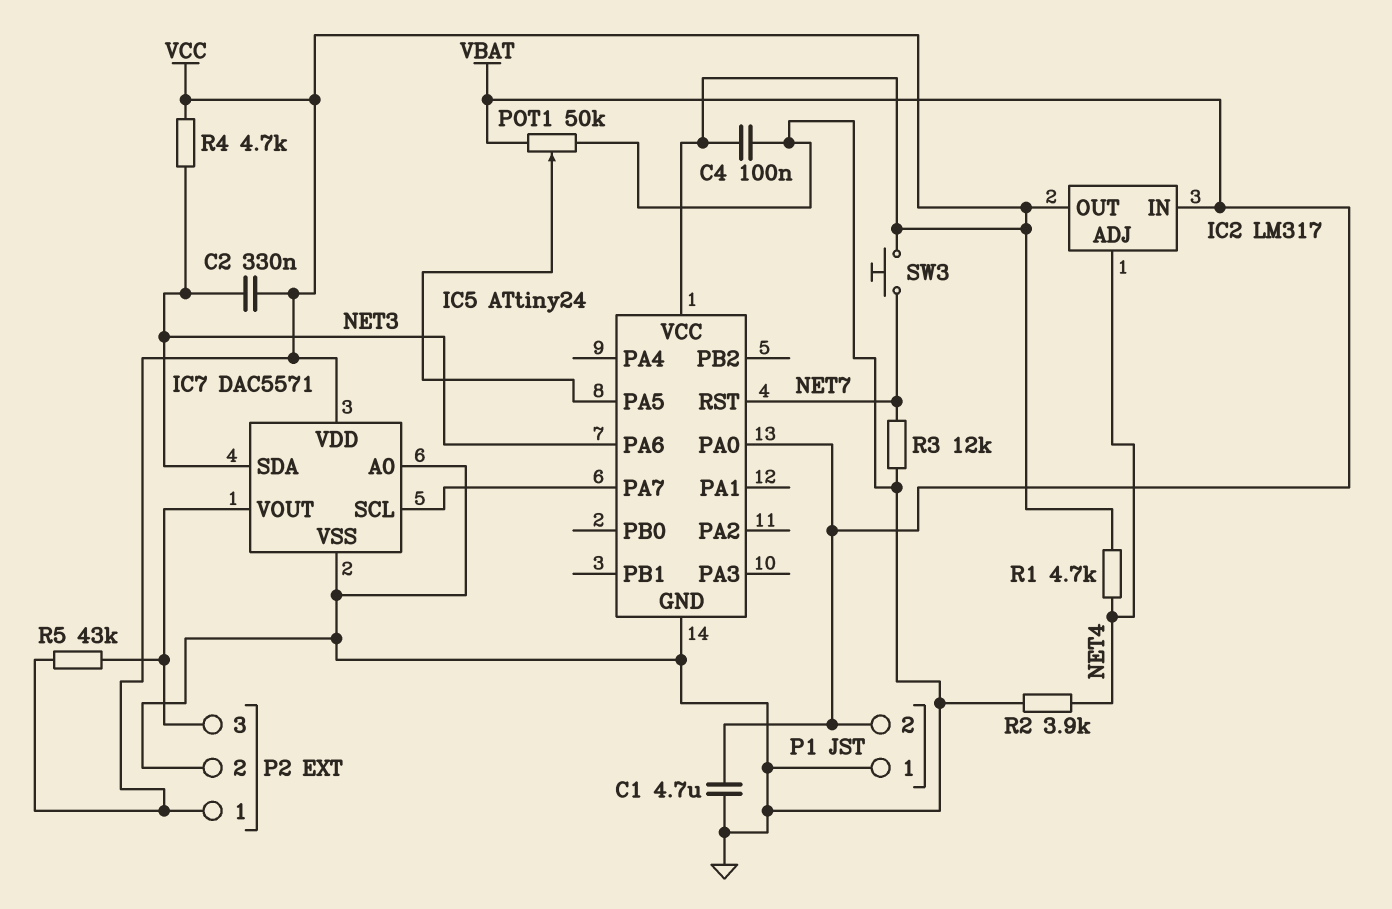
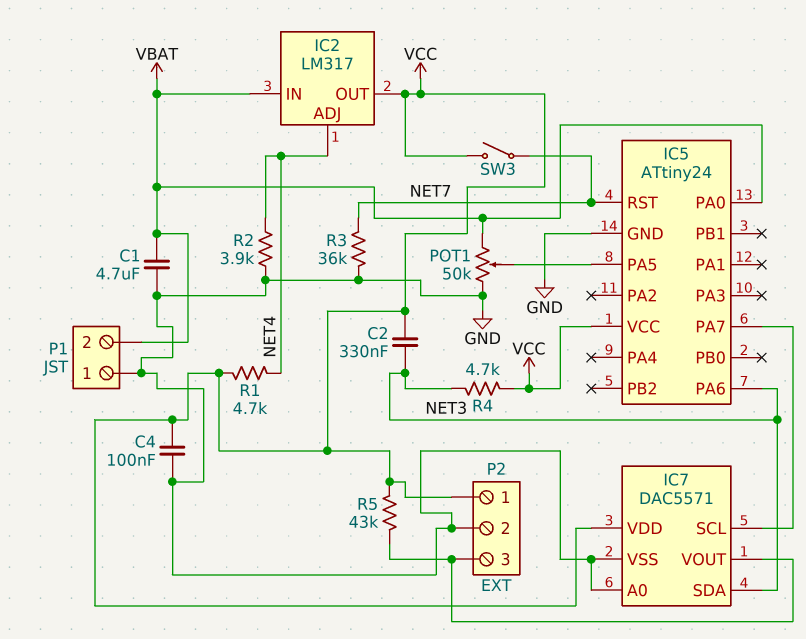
R3: 12k (GND, NET7) -> 36k (GND, NET7)
SW3: button (NET7, VCC) -> switch (NET7, VCC)

